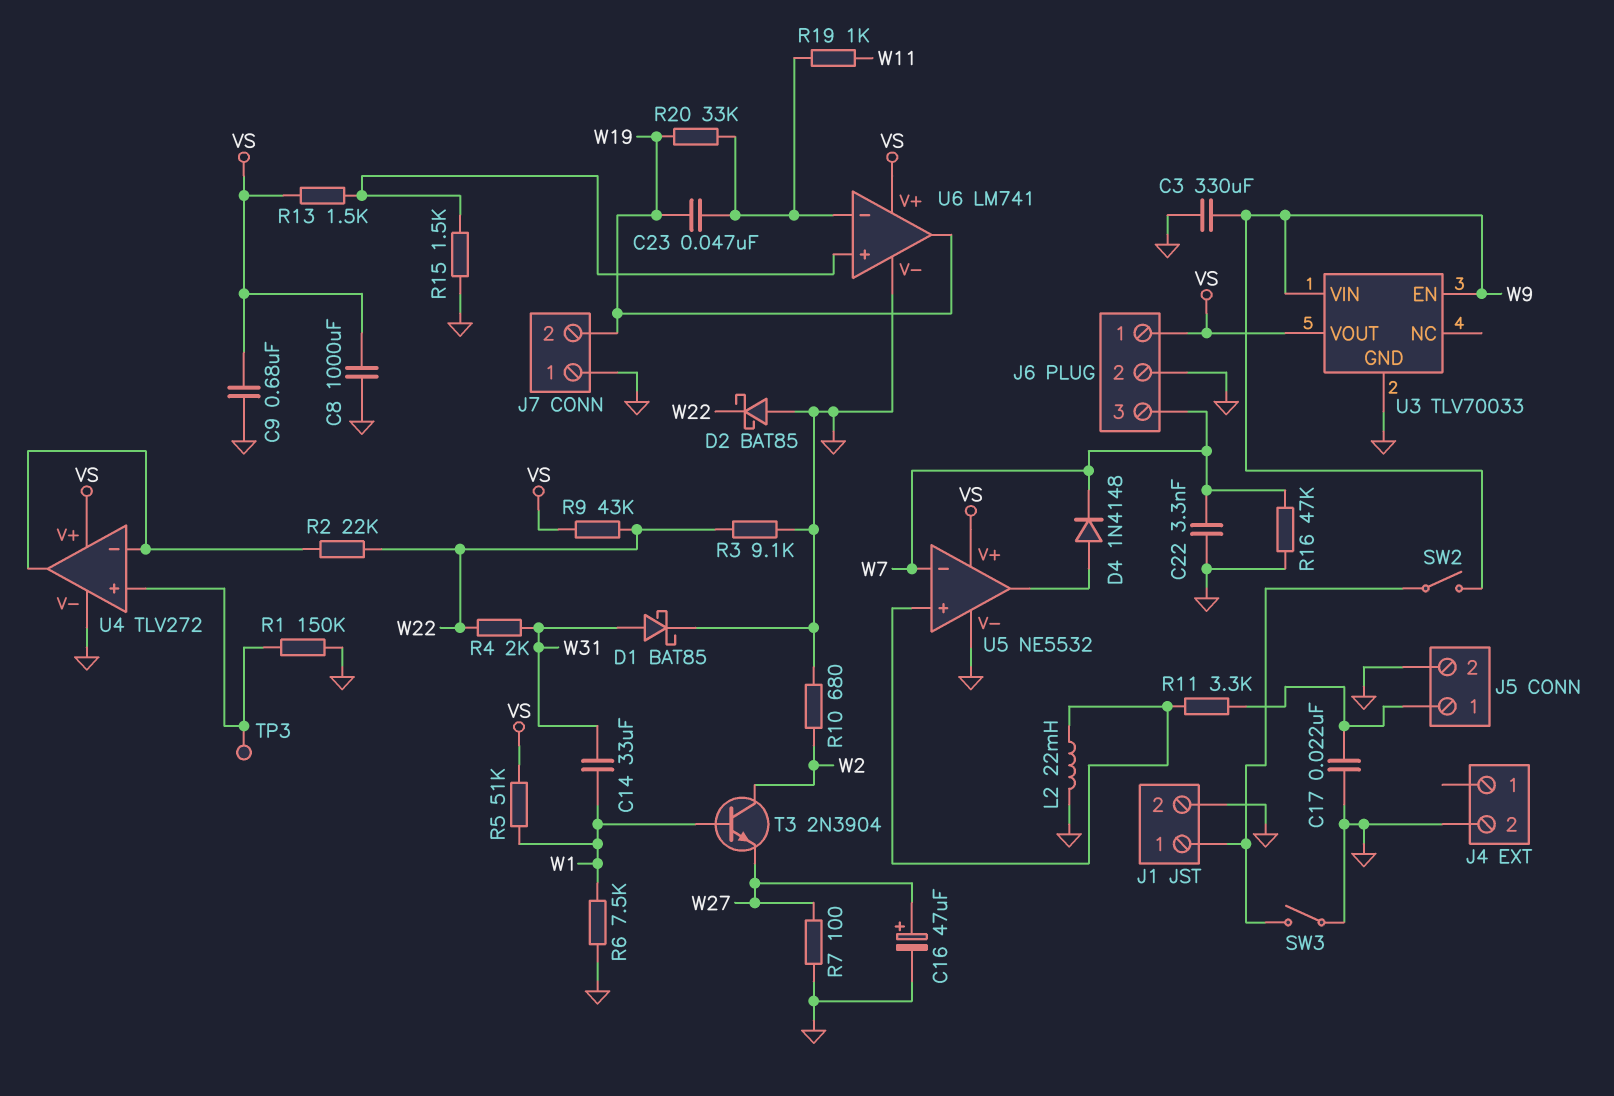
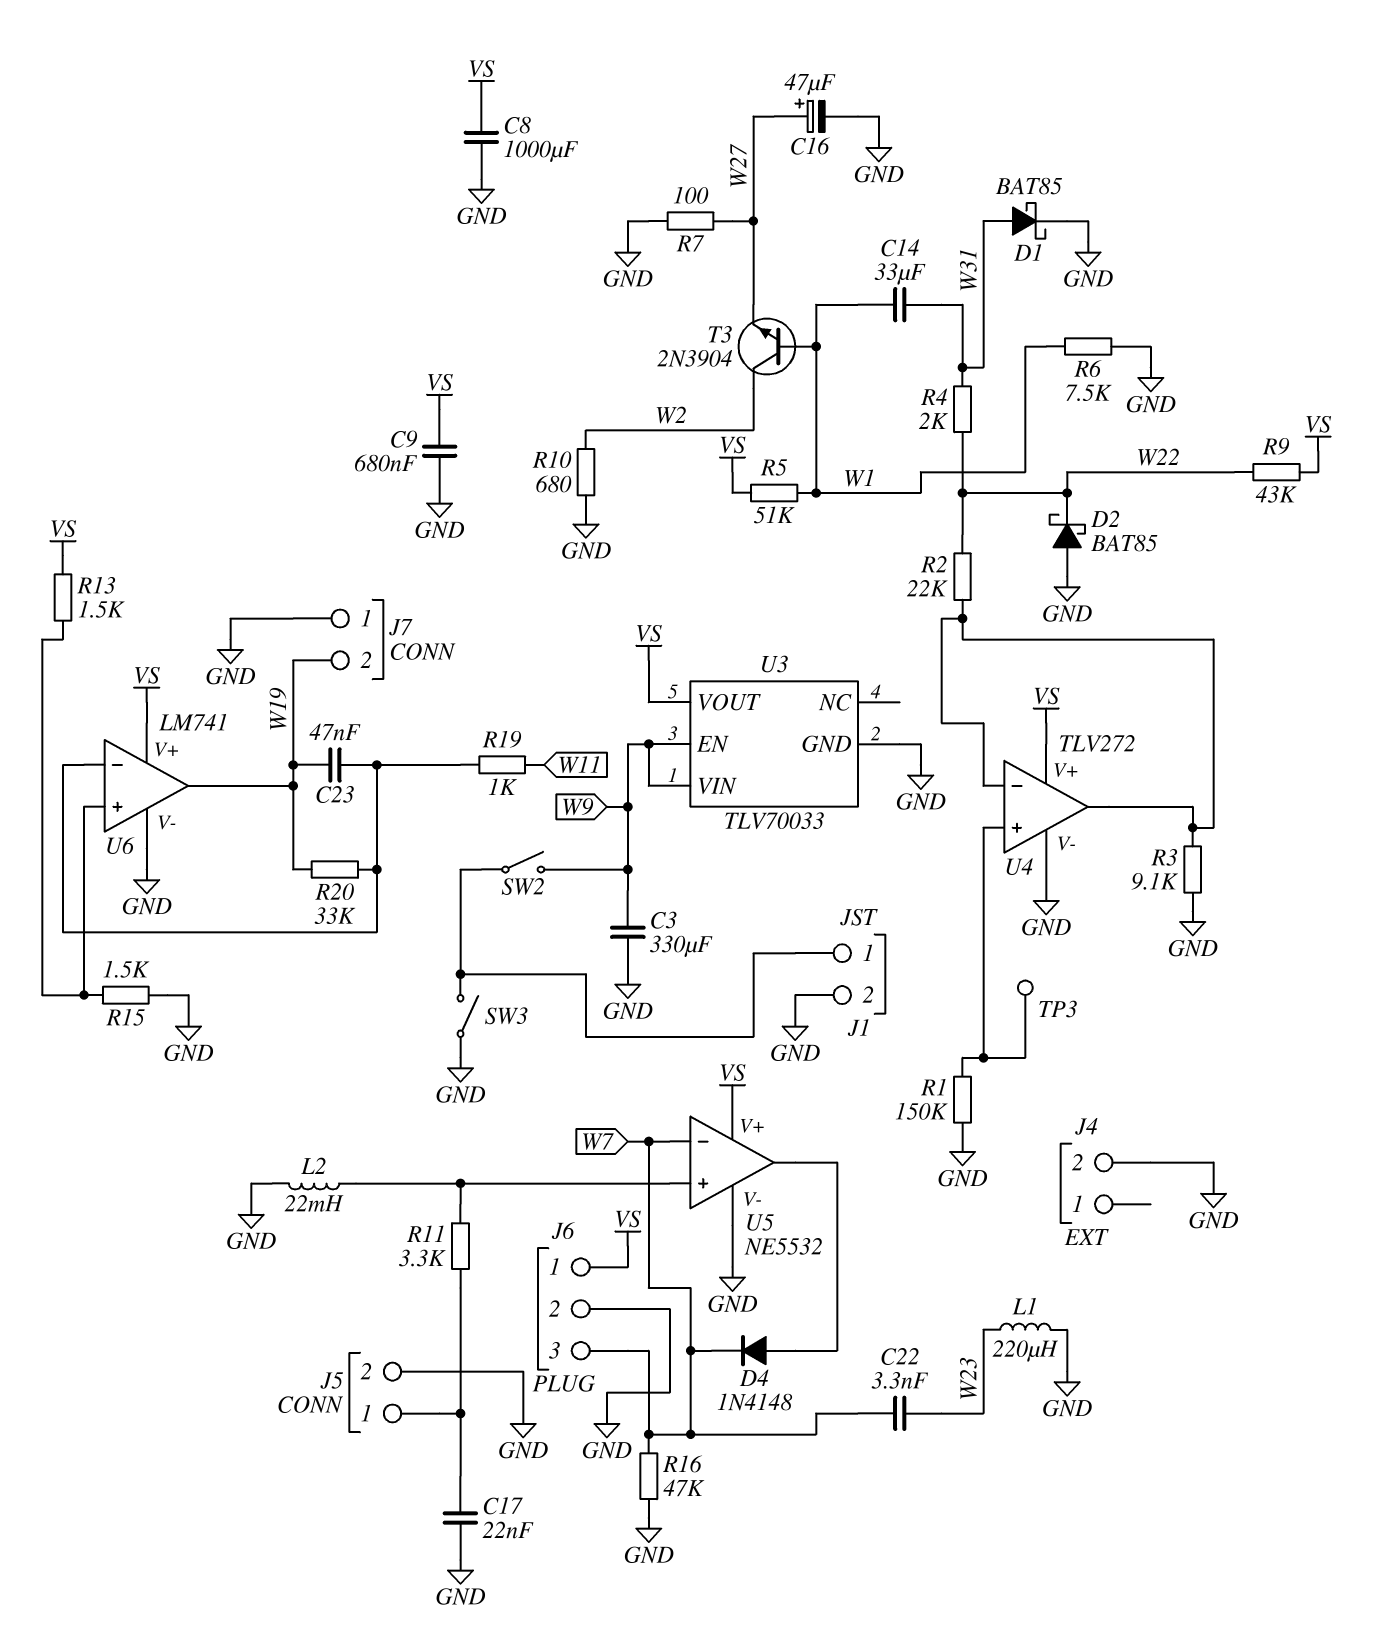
C22: 3.3nF (GND, W7) -> 3.3nF (W7, W23)
L1: none -> 220uH (GND, W23)
R3: 9.1k (GND, W22) -> 9.1k (GND, U4/in-)

